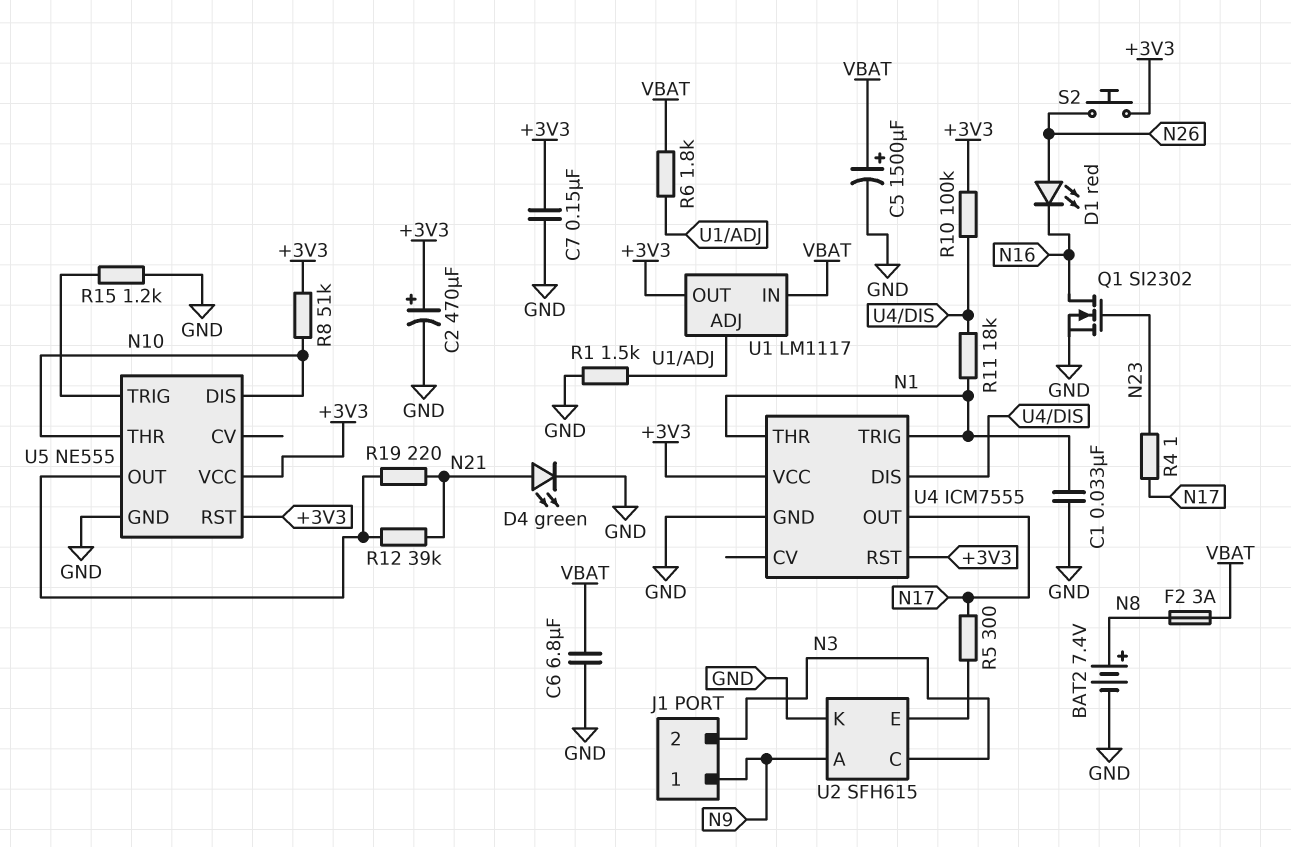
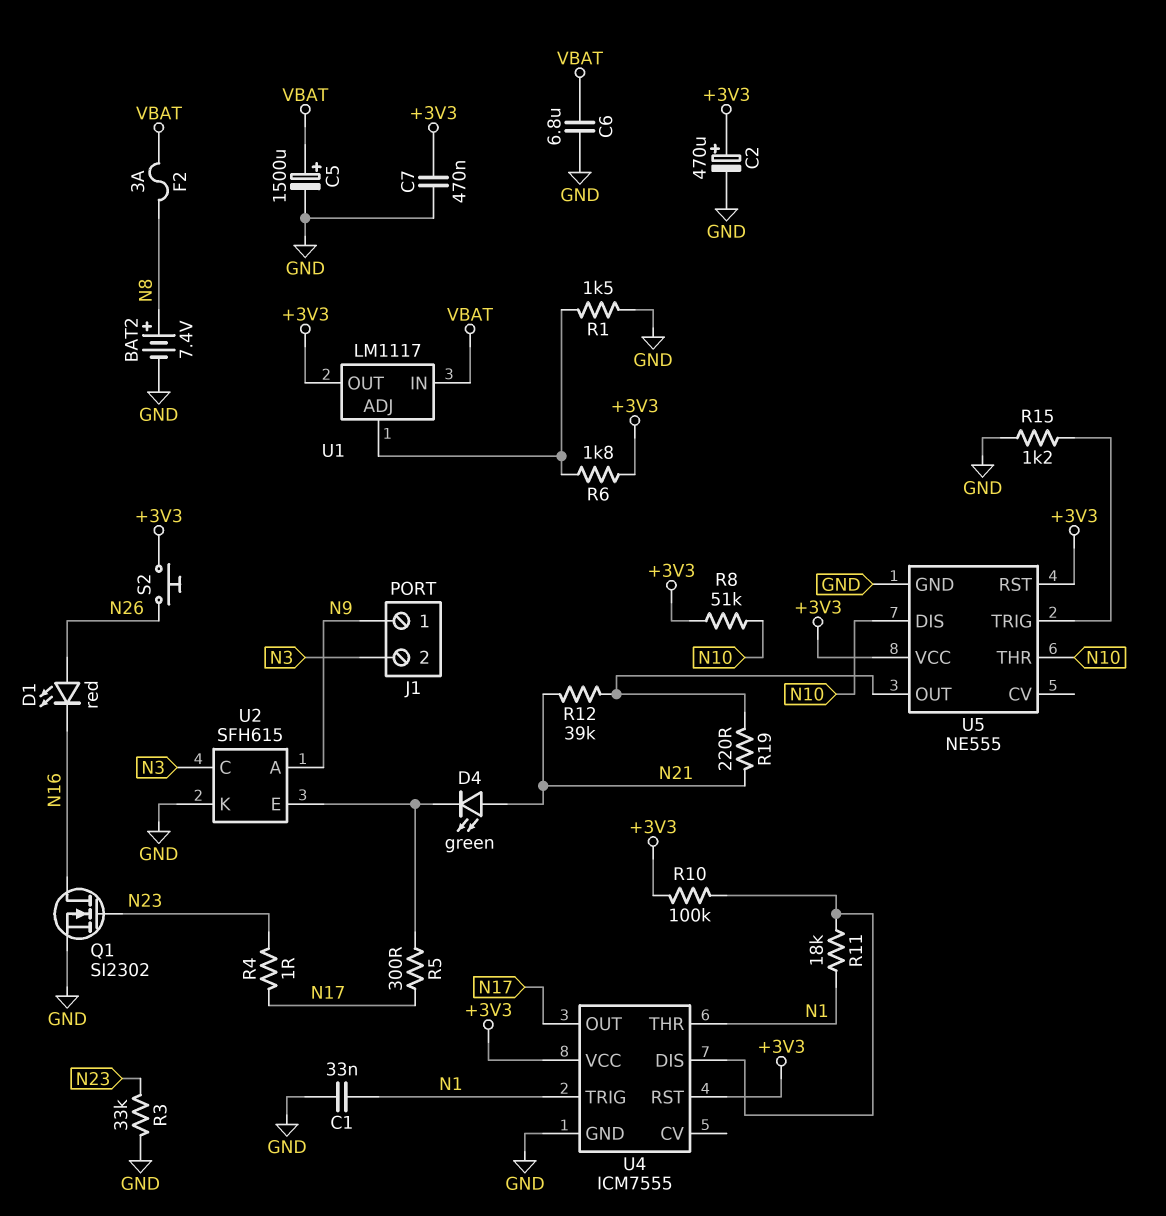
C7: 150nF (+3V3, GND) -> 470nF (+3V3, GND)
D4: LED green (A N21, K GND) -> LED green (A N21, K U2/E)
R3: none -> 33k (GND, N23)
R6: 1.8k (U1/ADJ, VBAT) -> 1.8k (+3V3, U1/ADJ)

